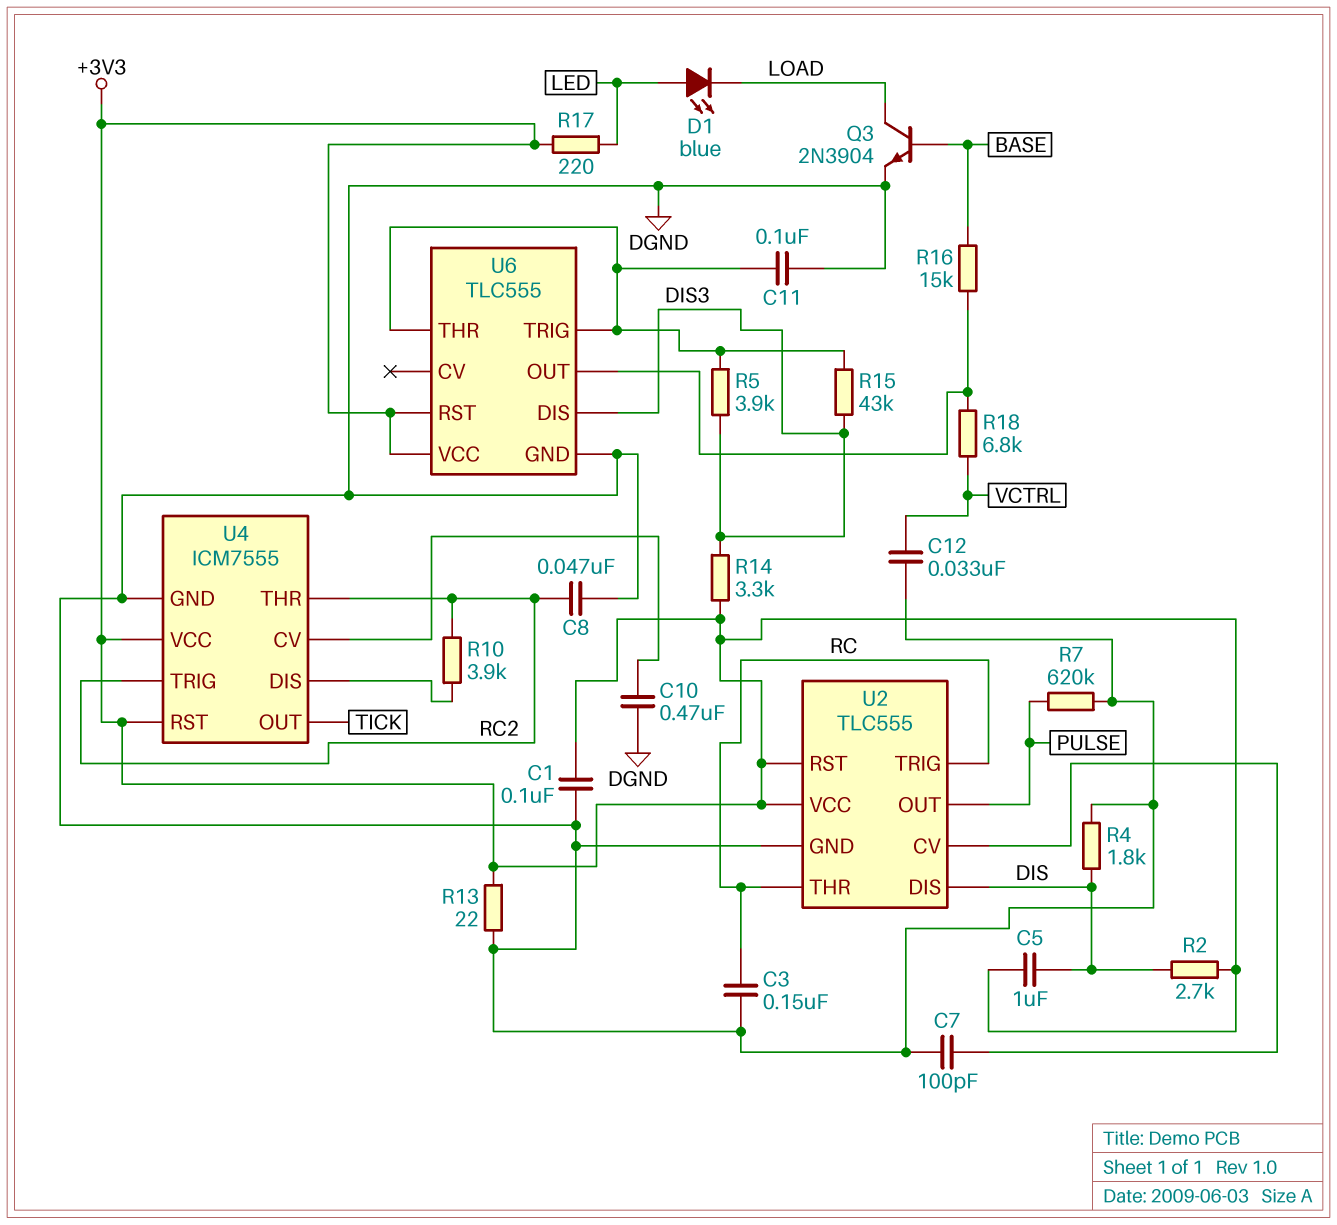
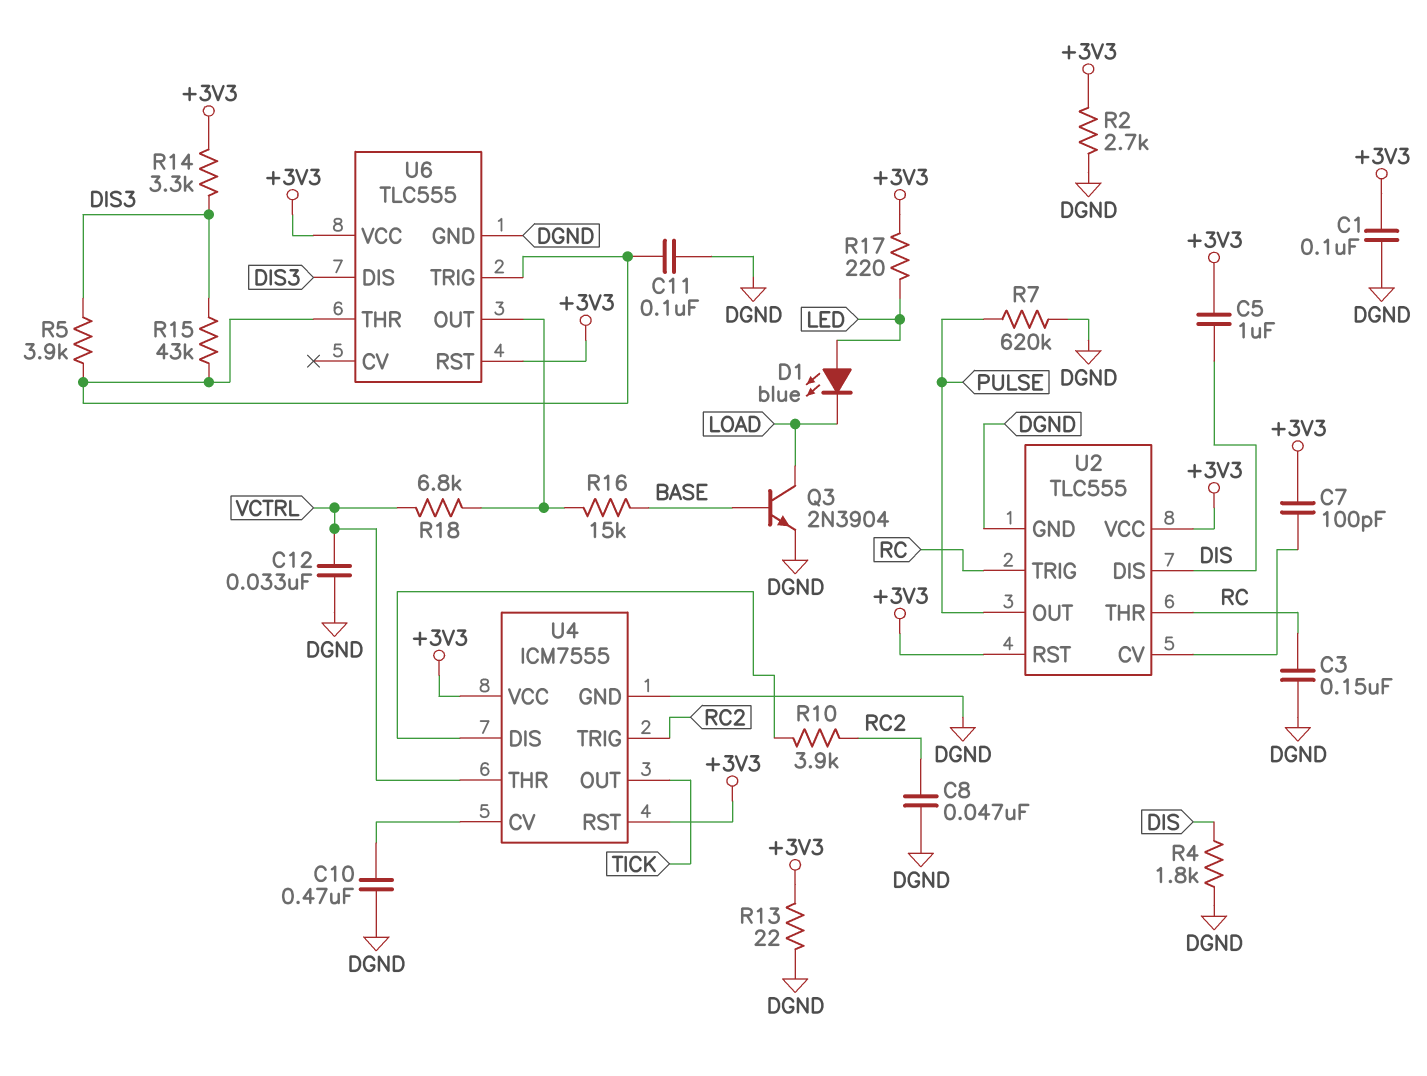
C7: 100pF (DGND, U2/CV) -> 100pF (+3V3, U2/CV)
R2: 2.7k (+3V3, DIS) -> 2.7k (+3V3, DGND)
U4 pin THR: RC2 -> VCTRL

